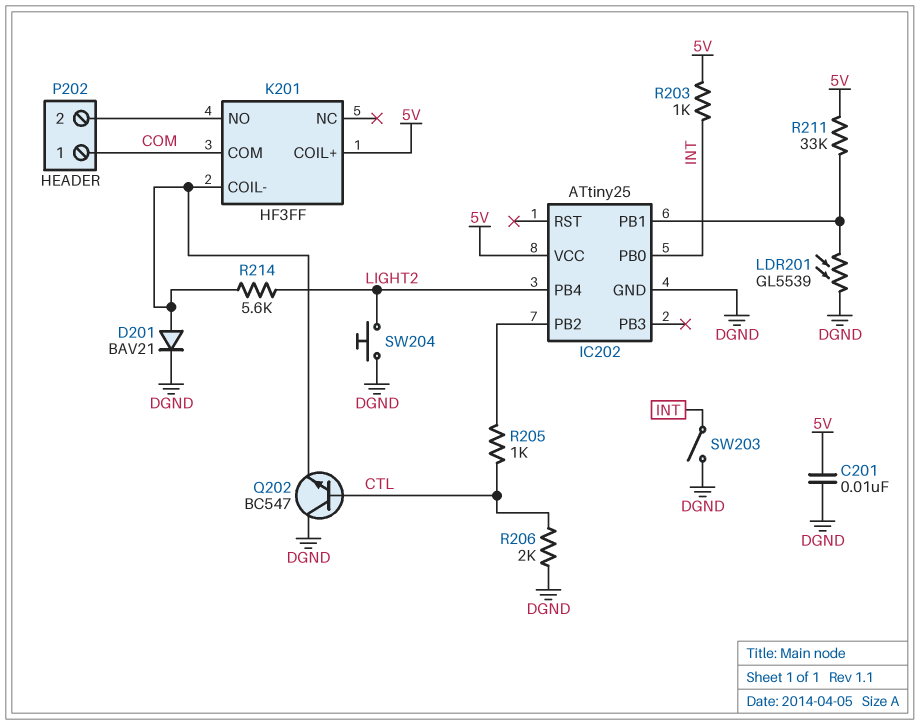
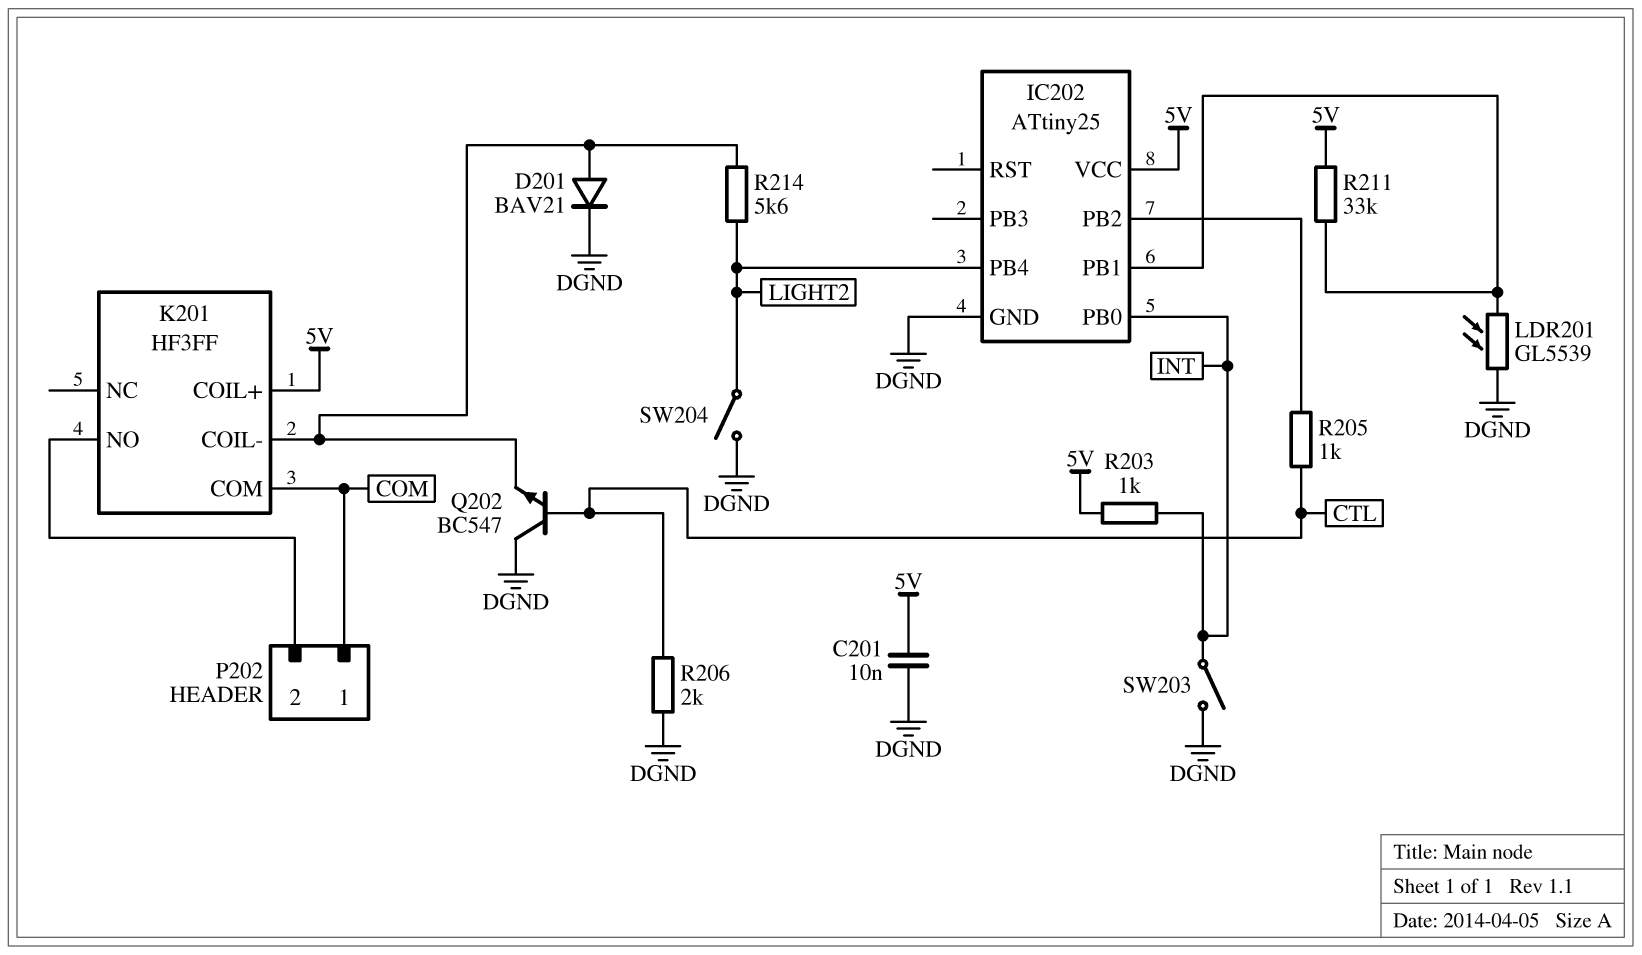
SW204: button (DGND, LIGHT2) -> switch (DGND, LIGHT2)

